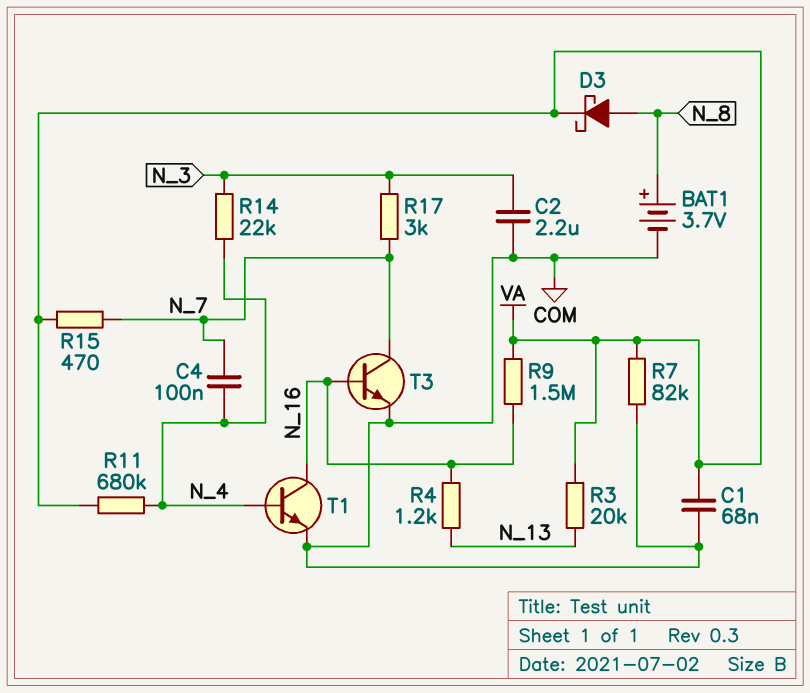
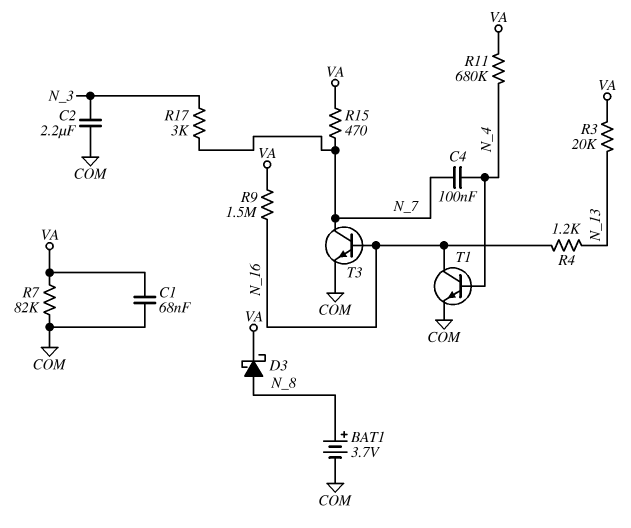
R14: 22k (N_3, N_4) -> none

